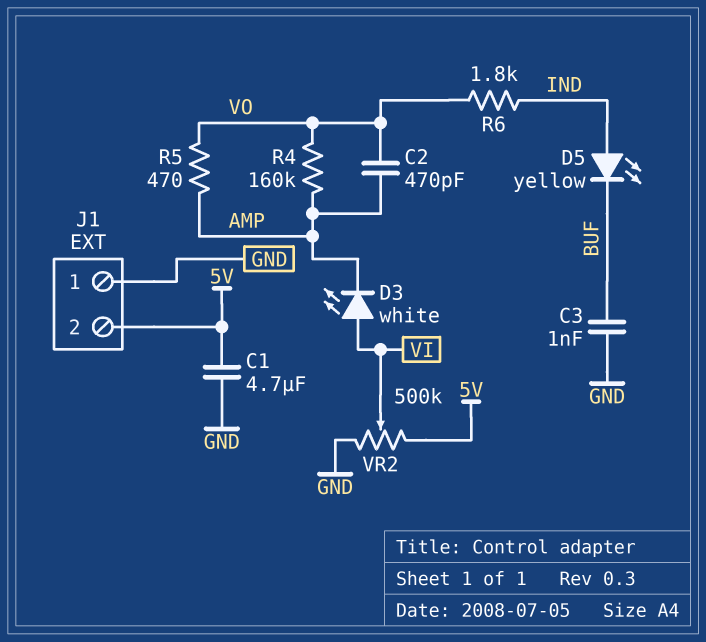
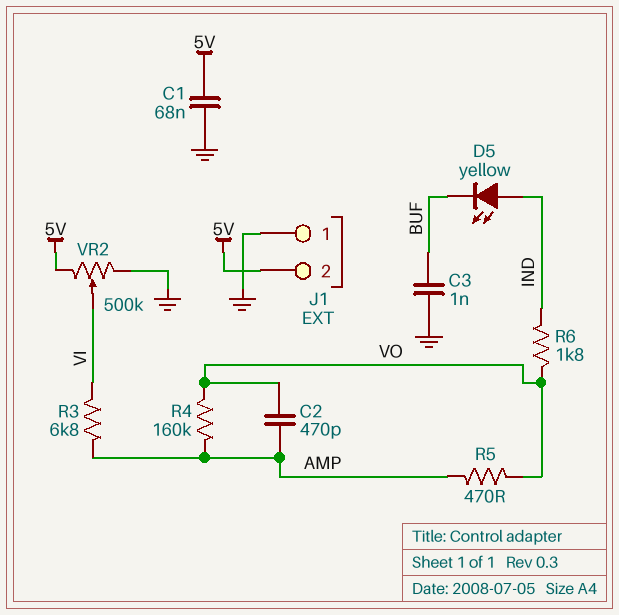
C1: 4.7uF (5V, GND) -> 68nF (5V, GND)
D3: LED white (A VI, K AMP) -> none
R3: none -> 6.8k (AMP, VI)

